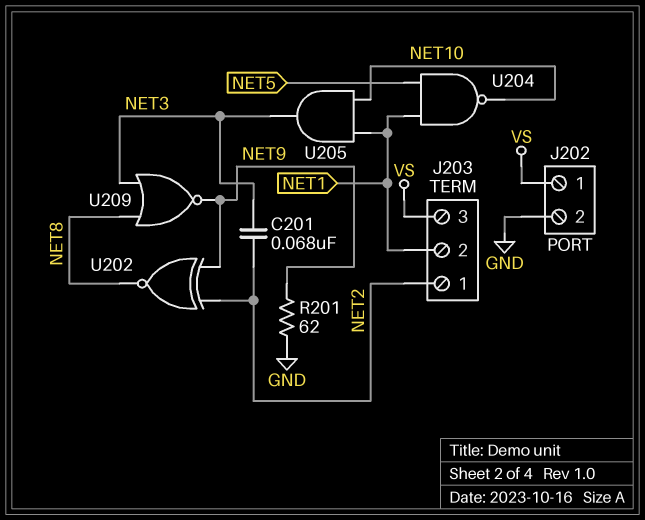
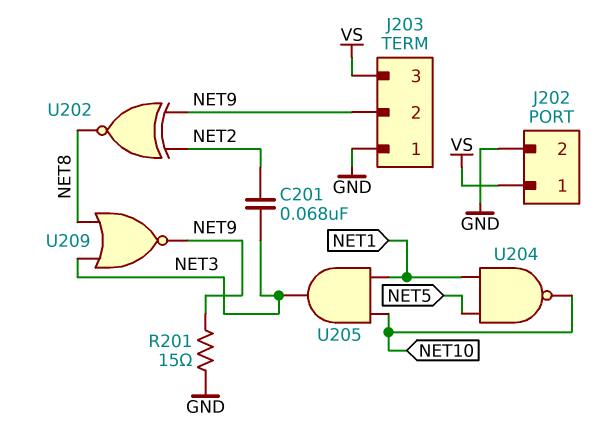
J203 pin 1: NET2 -> GND
J203 pin 2: NET1 -> NET9
R201: 62 (GND, NET9) -> 15 (GND, NET9)

